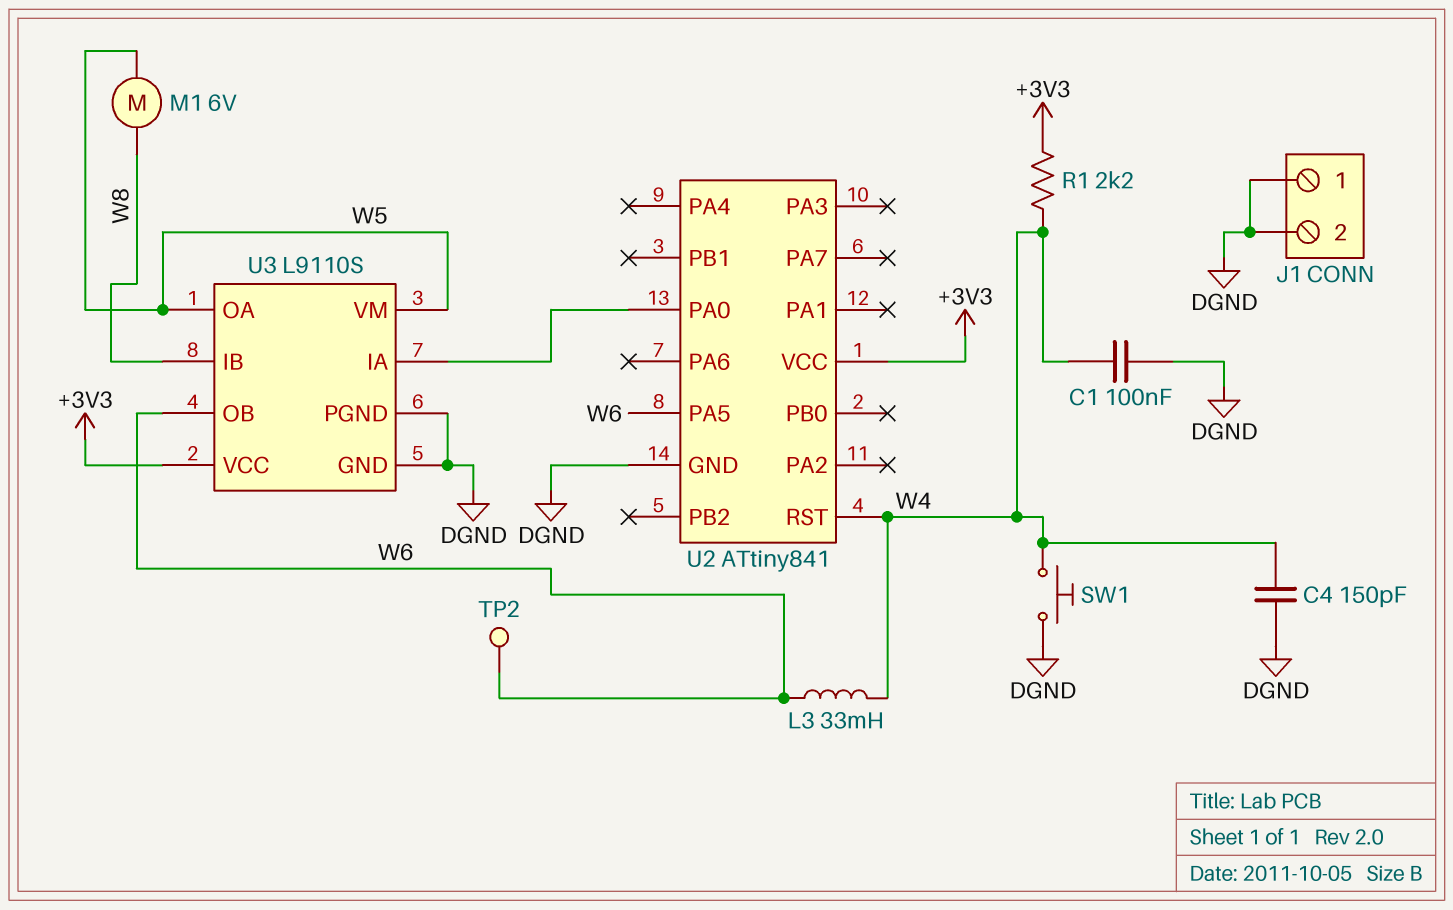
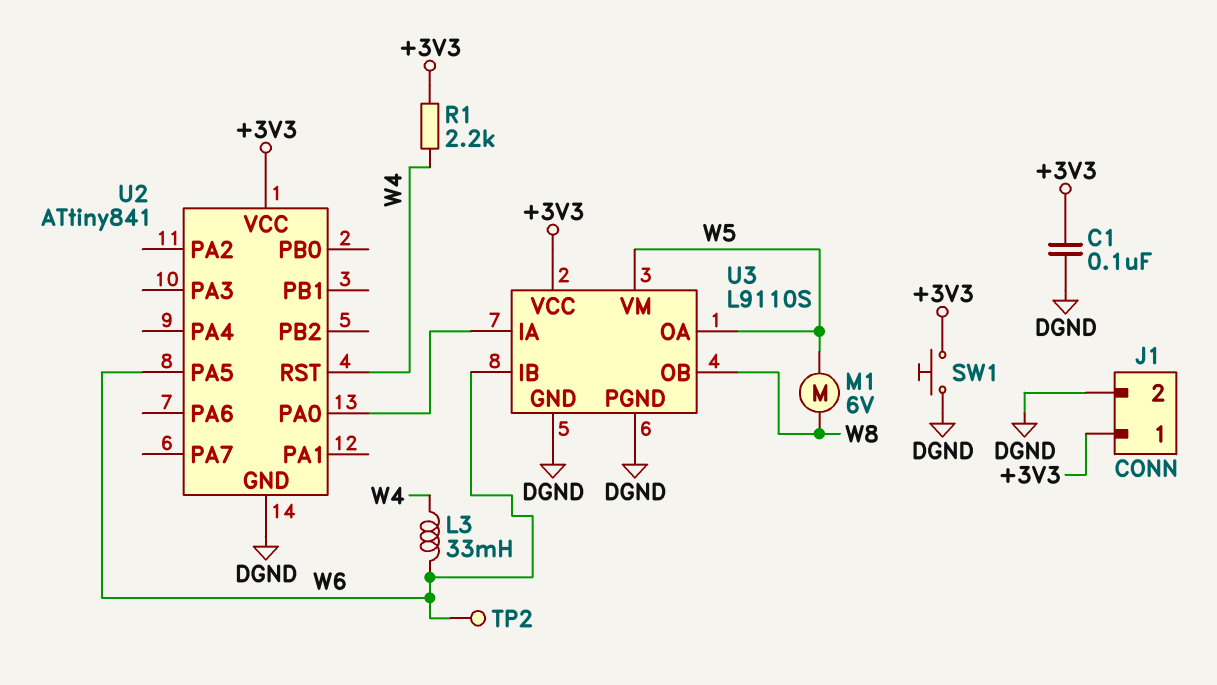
C1: 100nF (DGND, W4) -> 100nF (+3V3, DGND)
C4: 150pF (DGND, W4) -> none
J1 pin 1: DGND -> +3V3
SW1: button (DGND, W4) -> button (+3V3, DGND)
U3 pin IB: W8 -> W6
U3 pin OB: W6 -> W8

